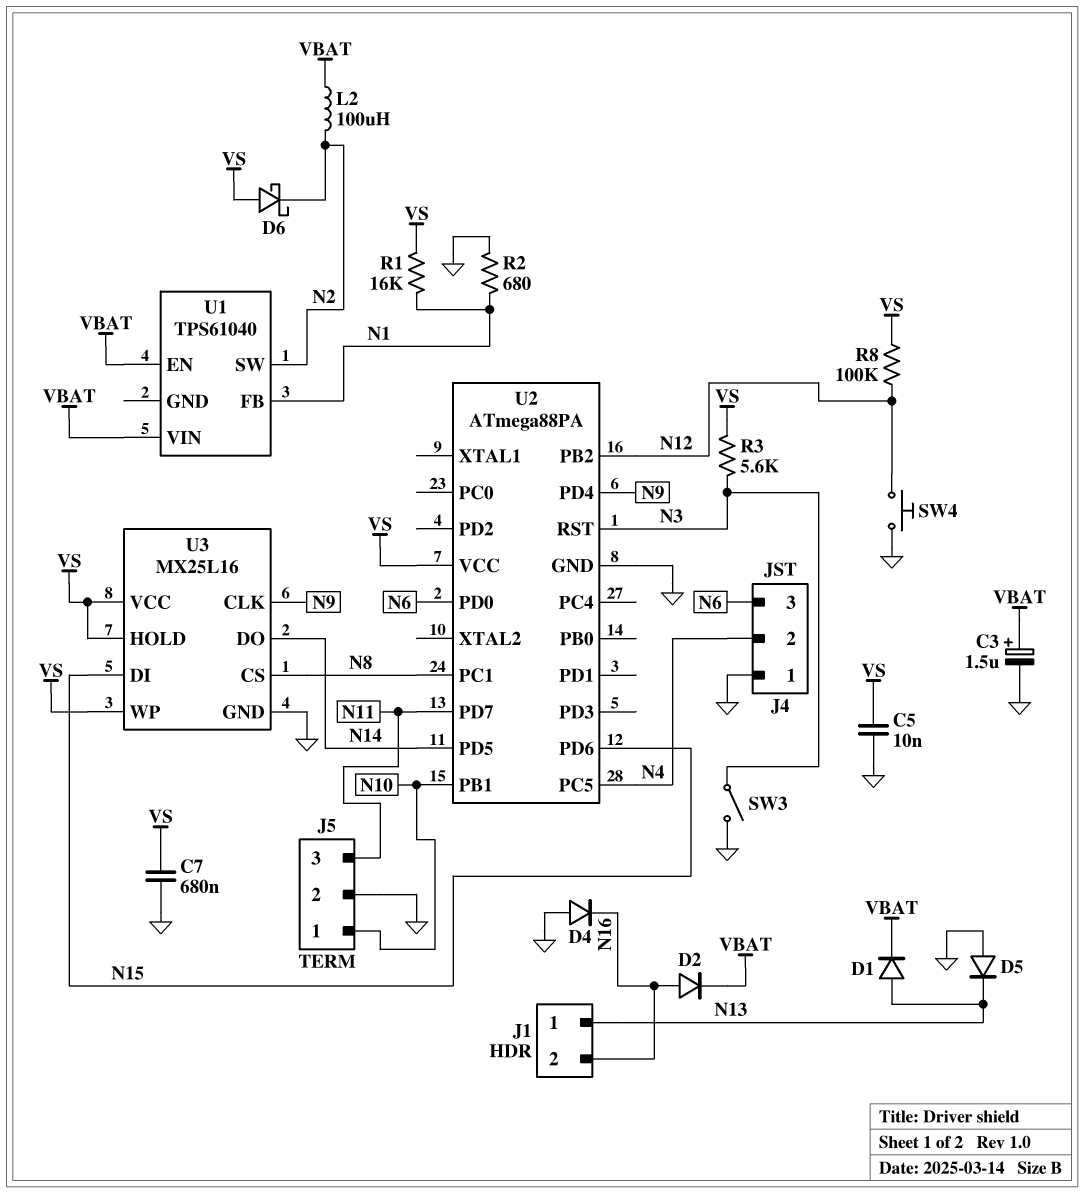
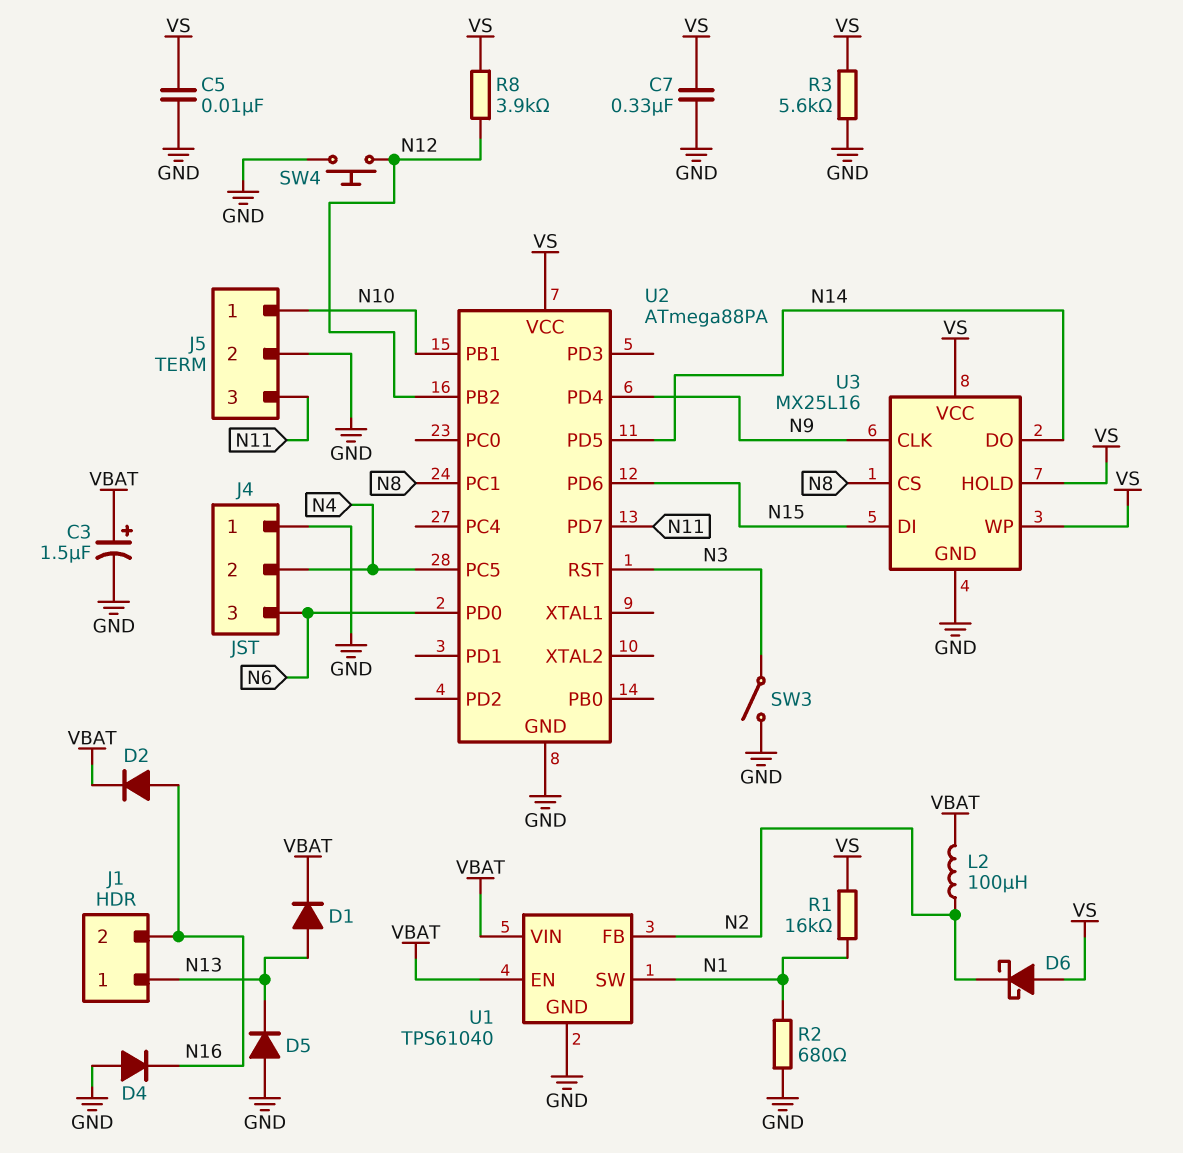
C7: 680nF (GND, VS) -> 330nF (GND, VS)
R3: 5.6k (N3, VS) -> 5.6k (GND, VS)
R8: 100k (N12, VS) -> 3.9k (N12, VS)
U1 pin FB: N1 -> N2
U1 pin GND: none -> GND
U1 pin SW: N2 -> N1

